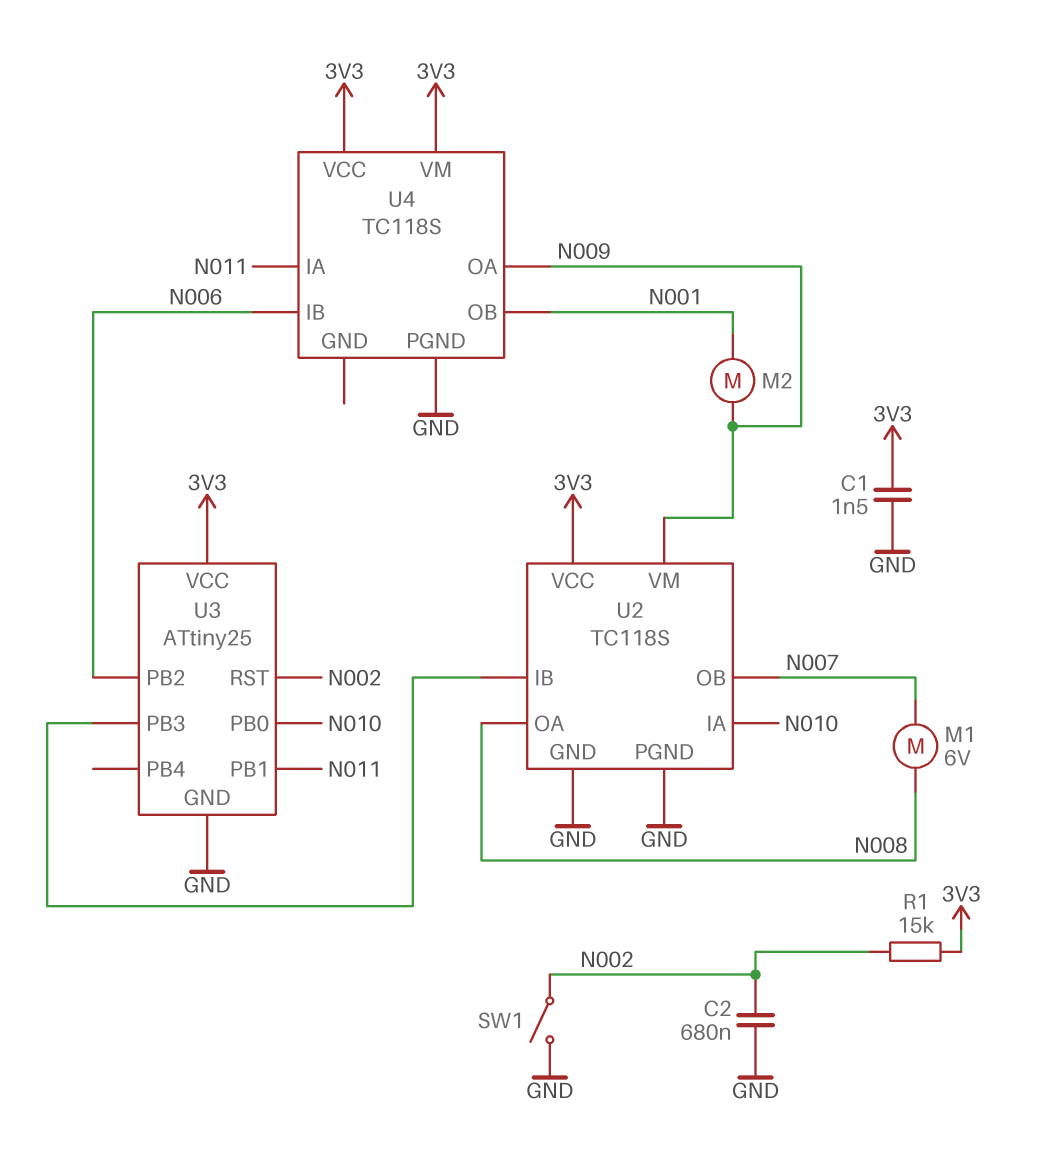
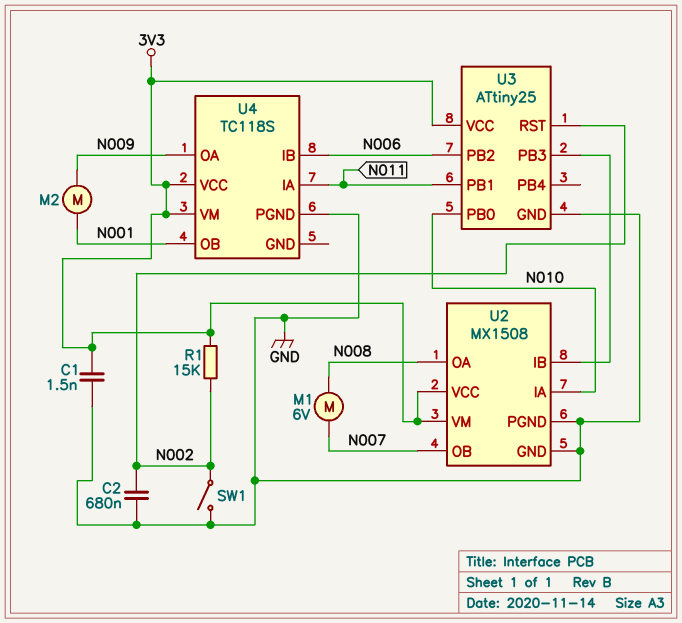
U2: TC118S -> MX1508
U2 pin VM: N009 -> 3V3

